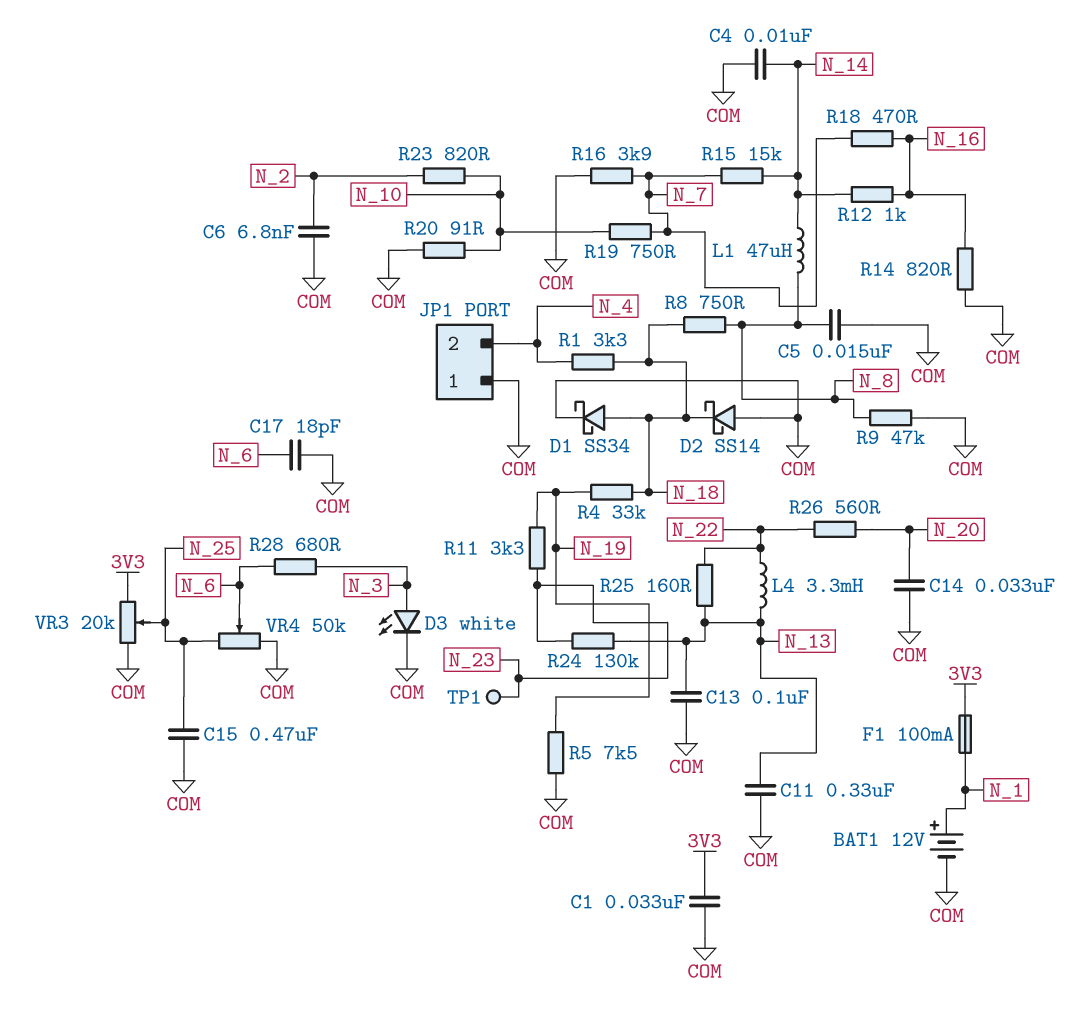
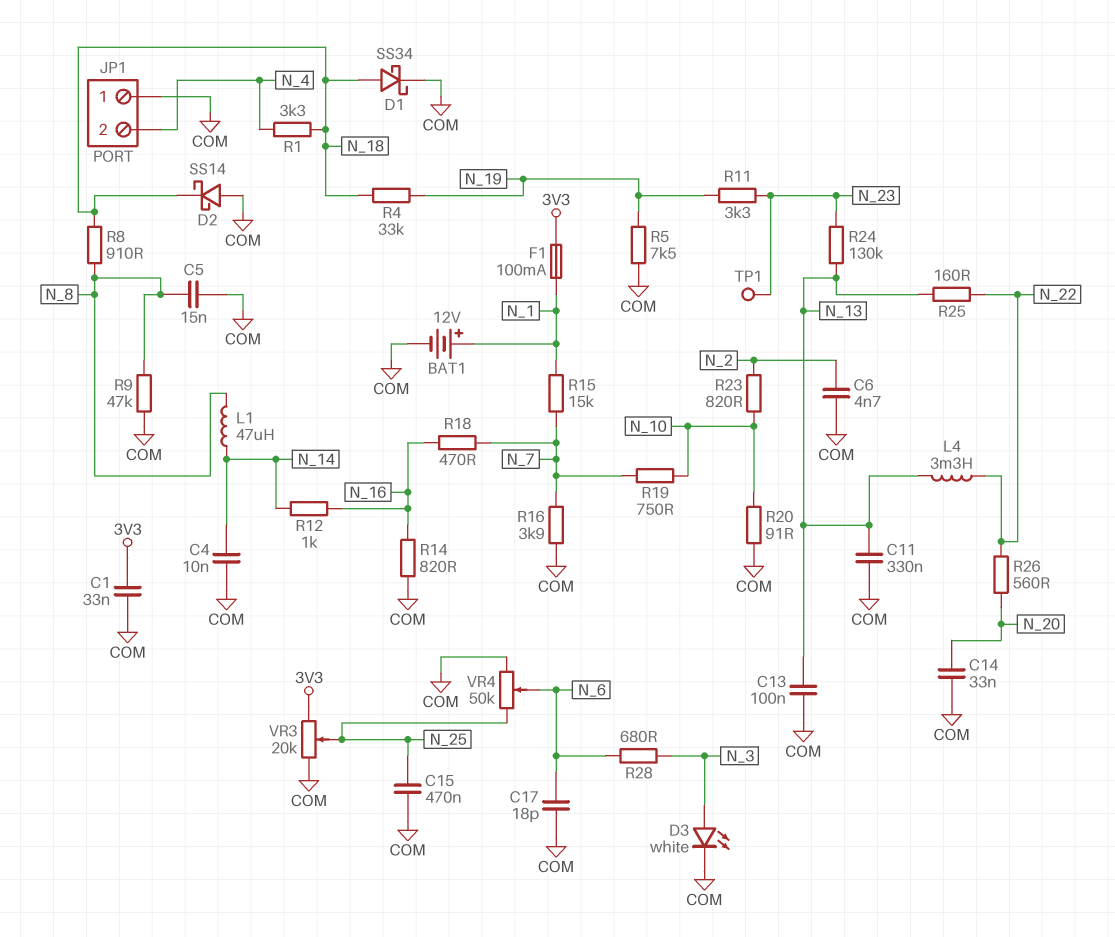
C6: 6.8nF (COM, N_2) -> 4.7nF (COM, N_2)
R8: 750 (N_8, N_18) -> 910 (N_8, N_18)
R15: 15k (N_7, N_14) -> 15k (N_1, N_7)

